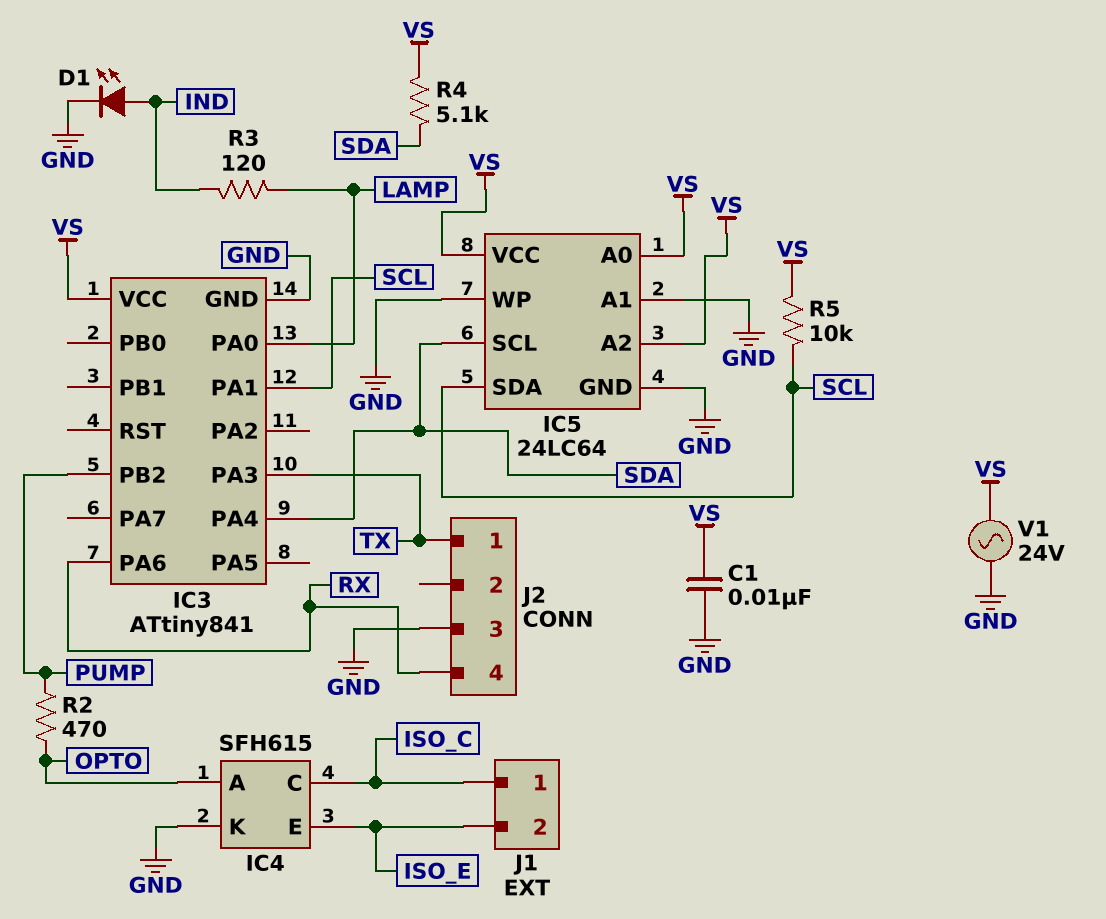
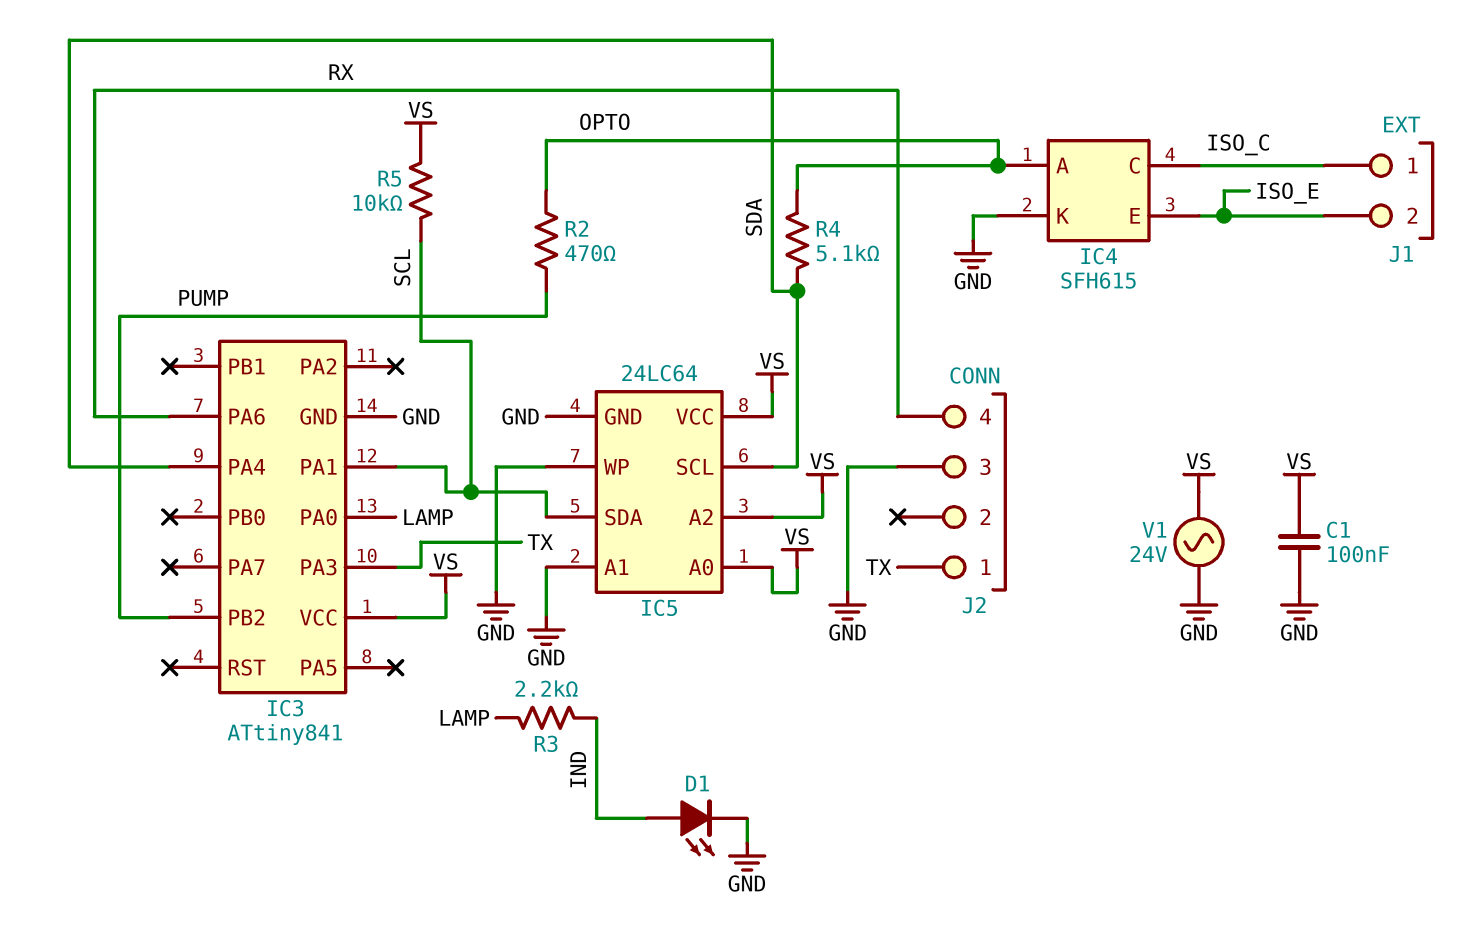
C1: 10nF (GND, VS) -> 100nF (GND, VS)
R3: 120 (IND, LAMP) -> 2.2k (IND, LAMP)
R4: 5.1k (SDA, VS) -> 5.1k (OPTO, SDA)

